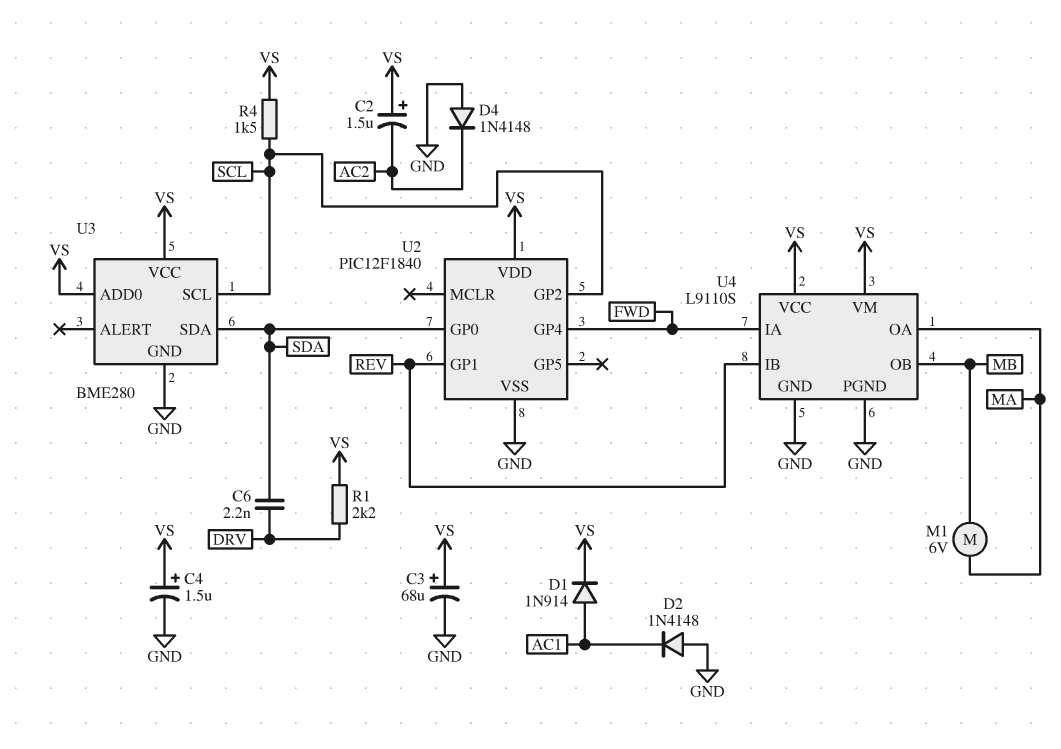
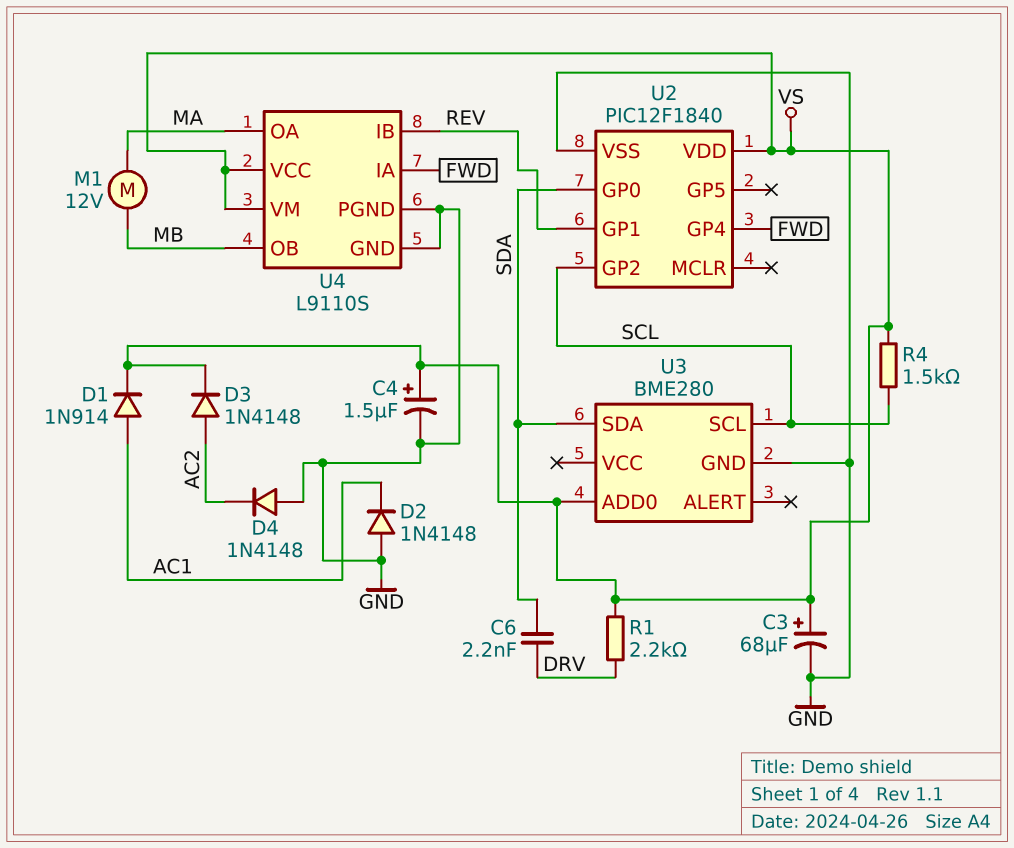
C2: 1.5uF (plus VS, minus AC2) -> none
D3: none -> diode 1N4148 (A AC2, K VS)
M1: motor 6V (MA, MB) -> motor 12V (MA, MB)
U3 pin VCC: VS -> none

